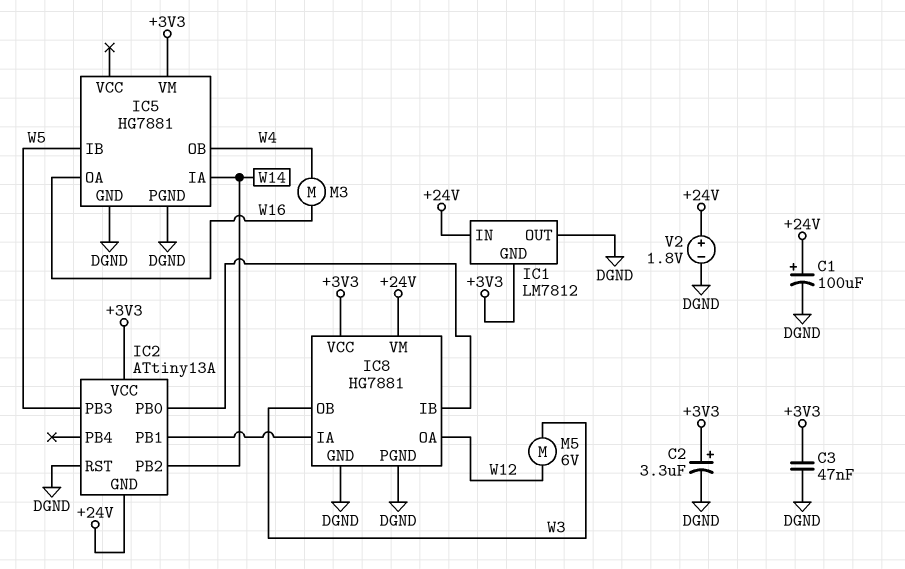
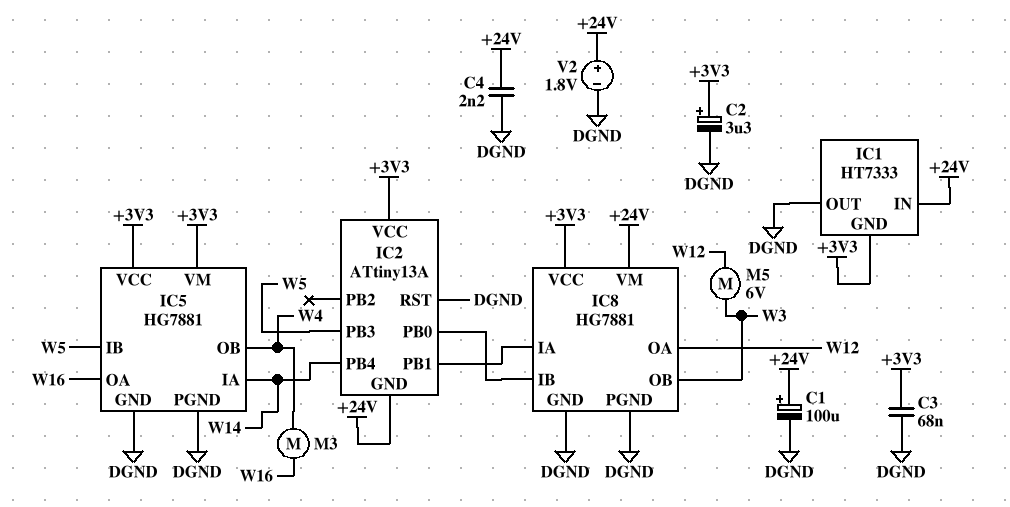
C3: 47nF (+3V3, DGND) -> 68nF (+3V3, DGND)
C4: none -> 2.2nF (+24V, DGND)
IC1: LM7812 -> HT7333
IC2 pin PB2: W14 -> none
IC2 pin PB4: none -> W14
IC5 pin VCC: none -> +3V3

